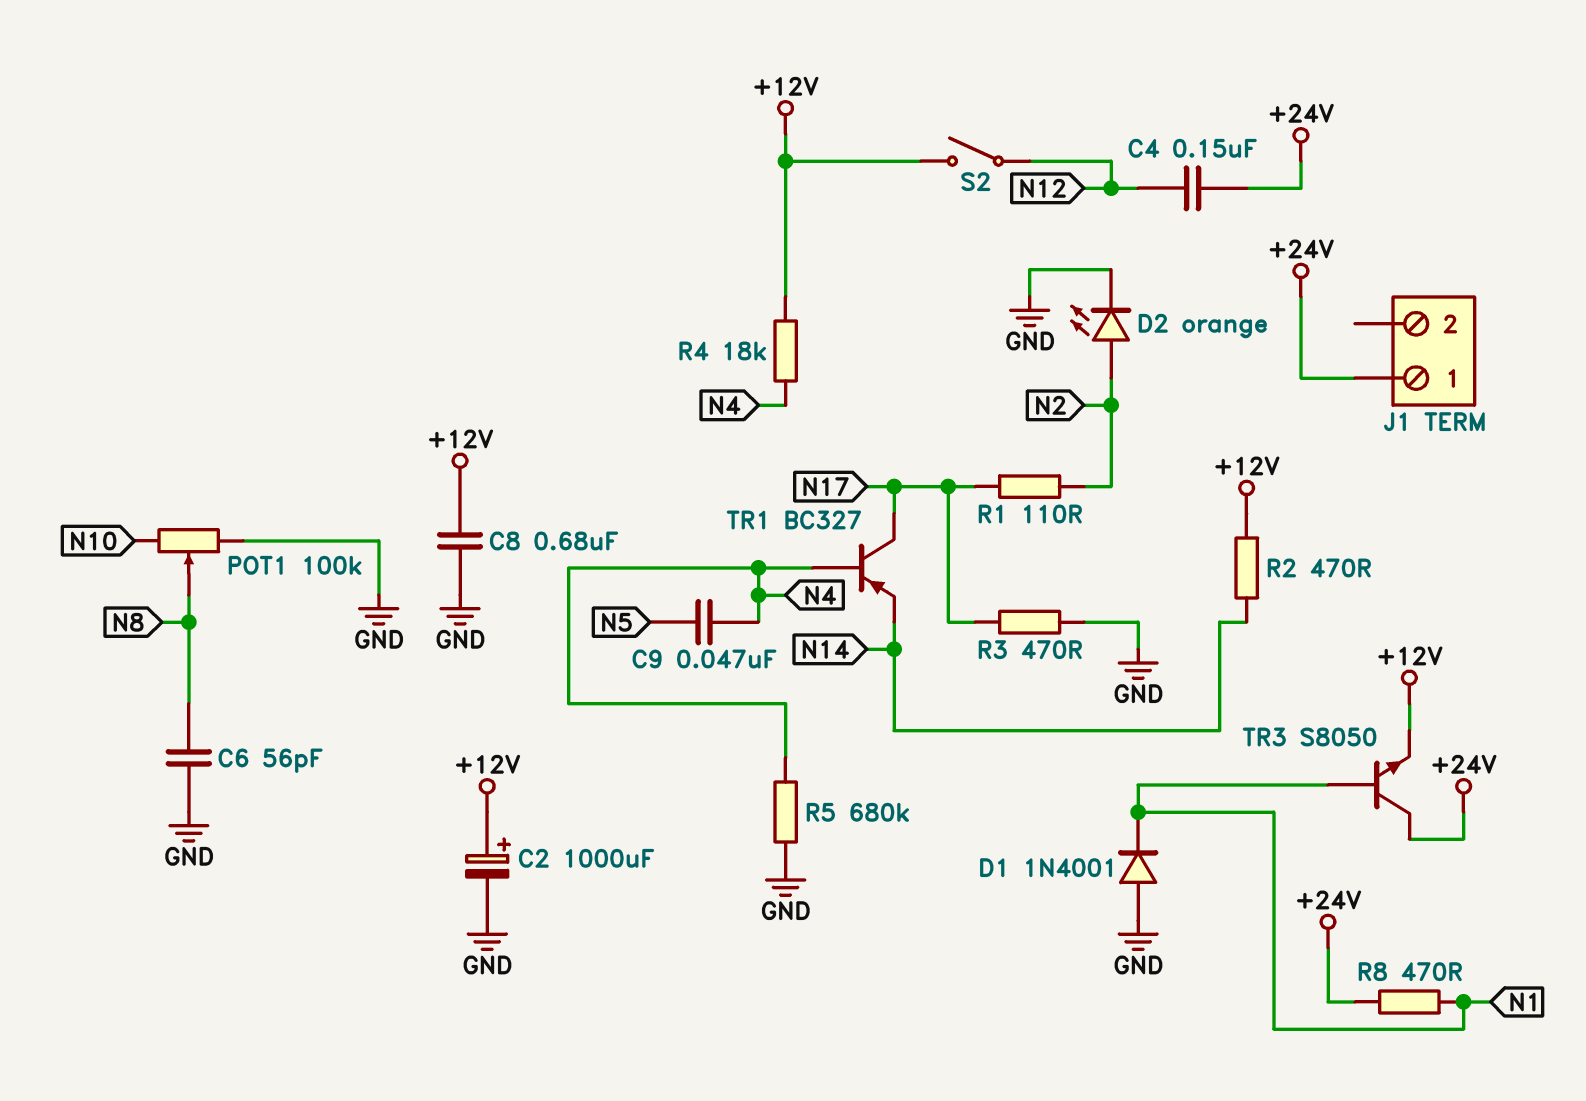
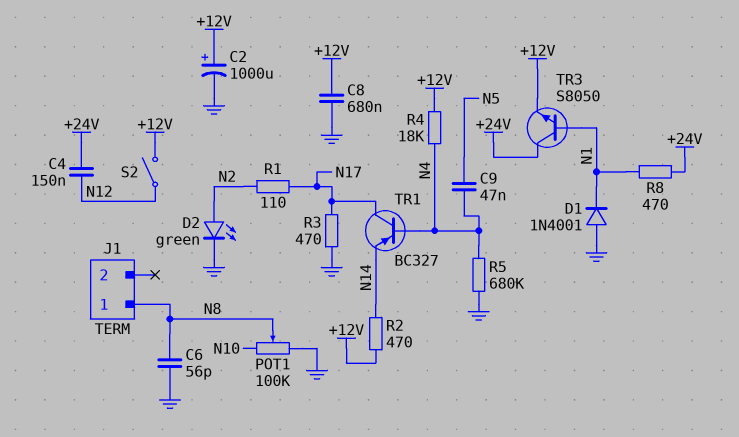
D2: LED orange (A N2, K GND) -> LED green (A N2, K GND)
J1 pin 1: +24V -> N8

